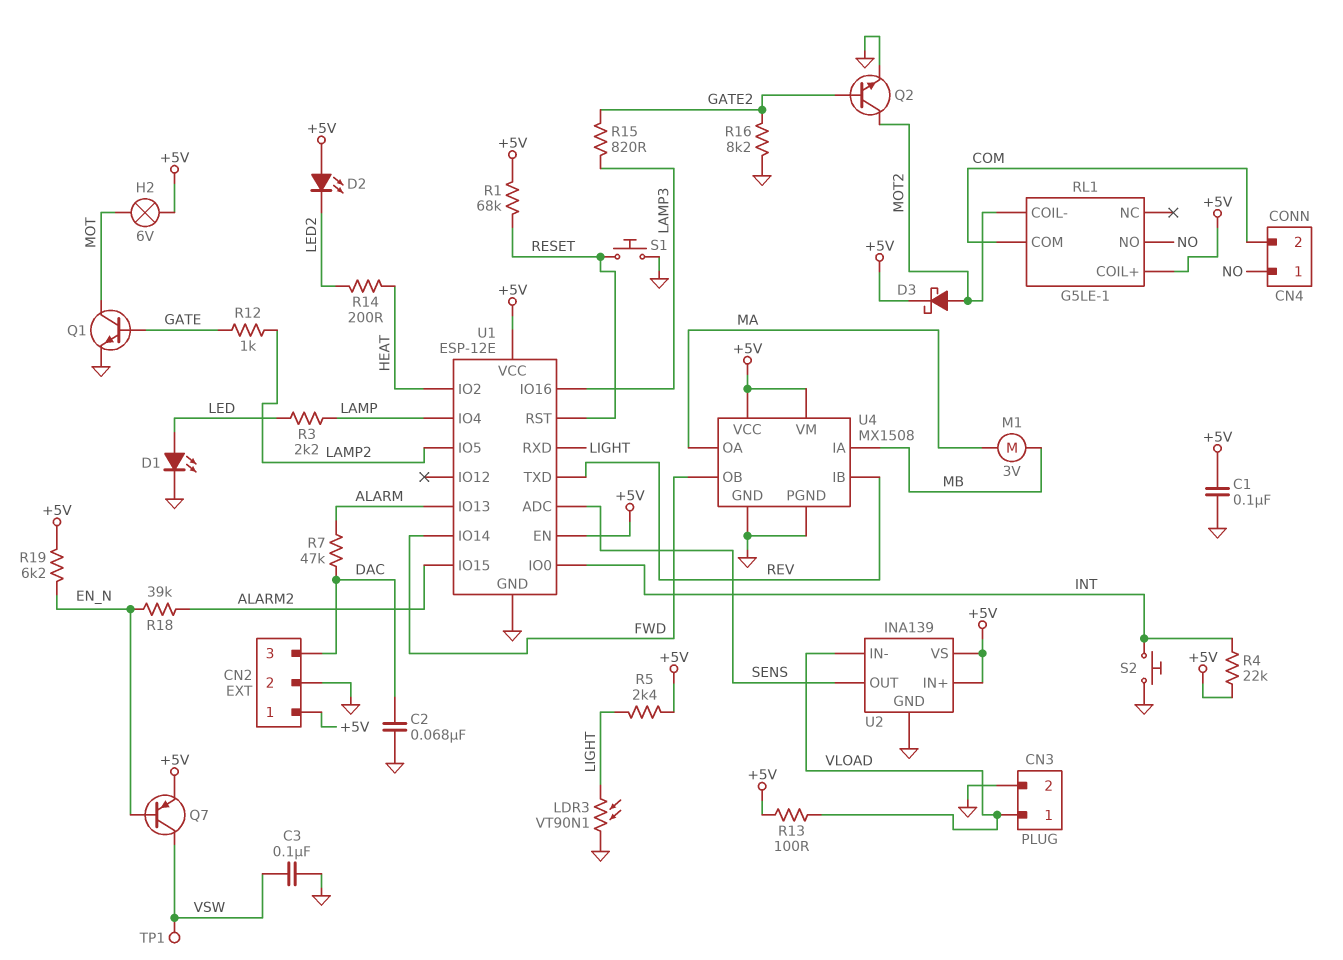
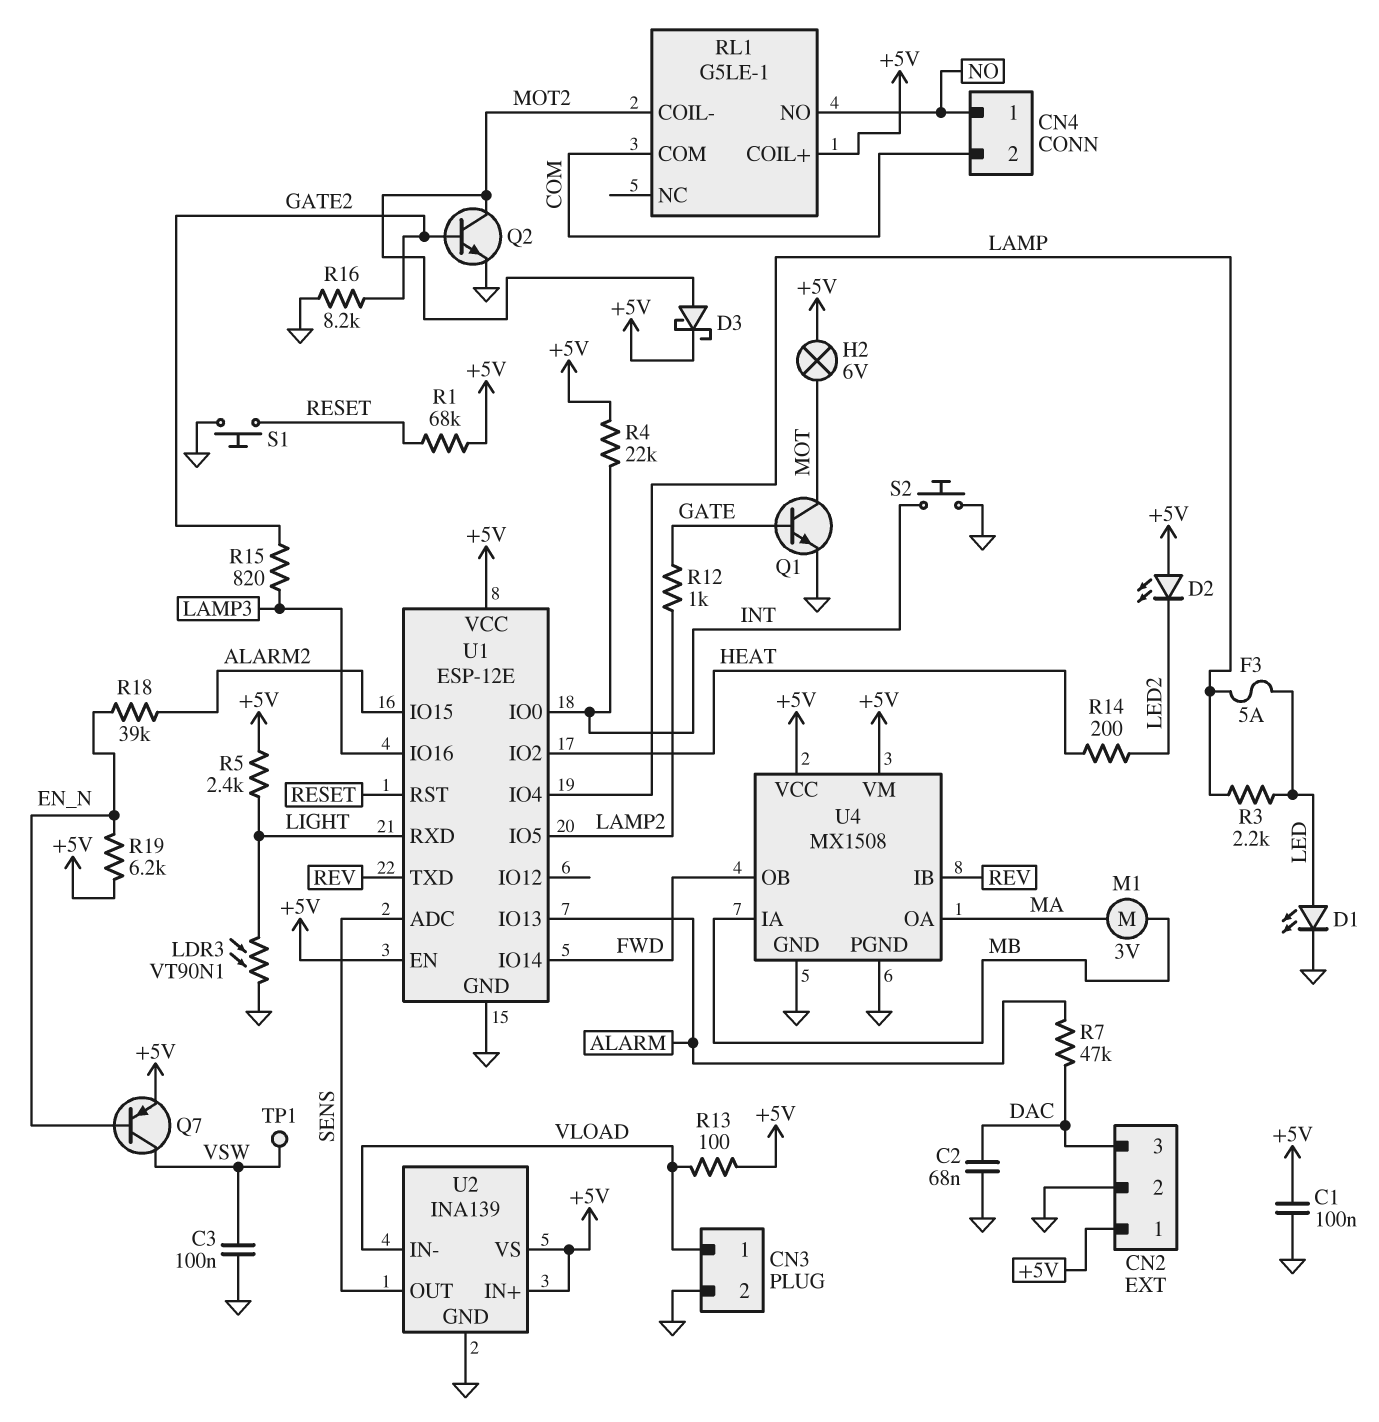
F3: none -> 5A (LAMP, LED)

